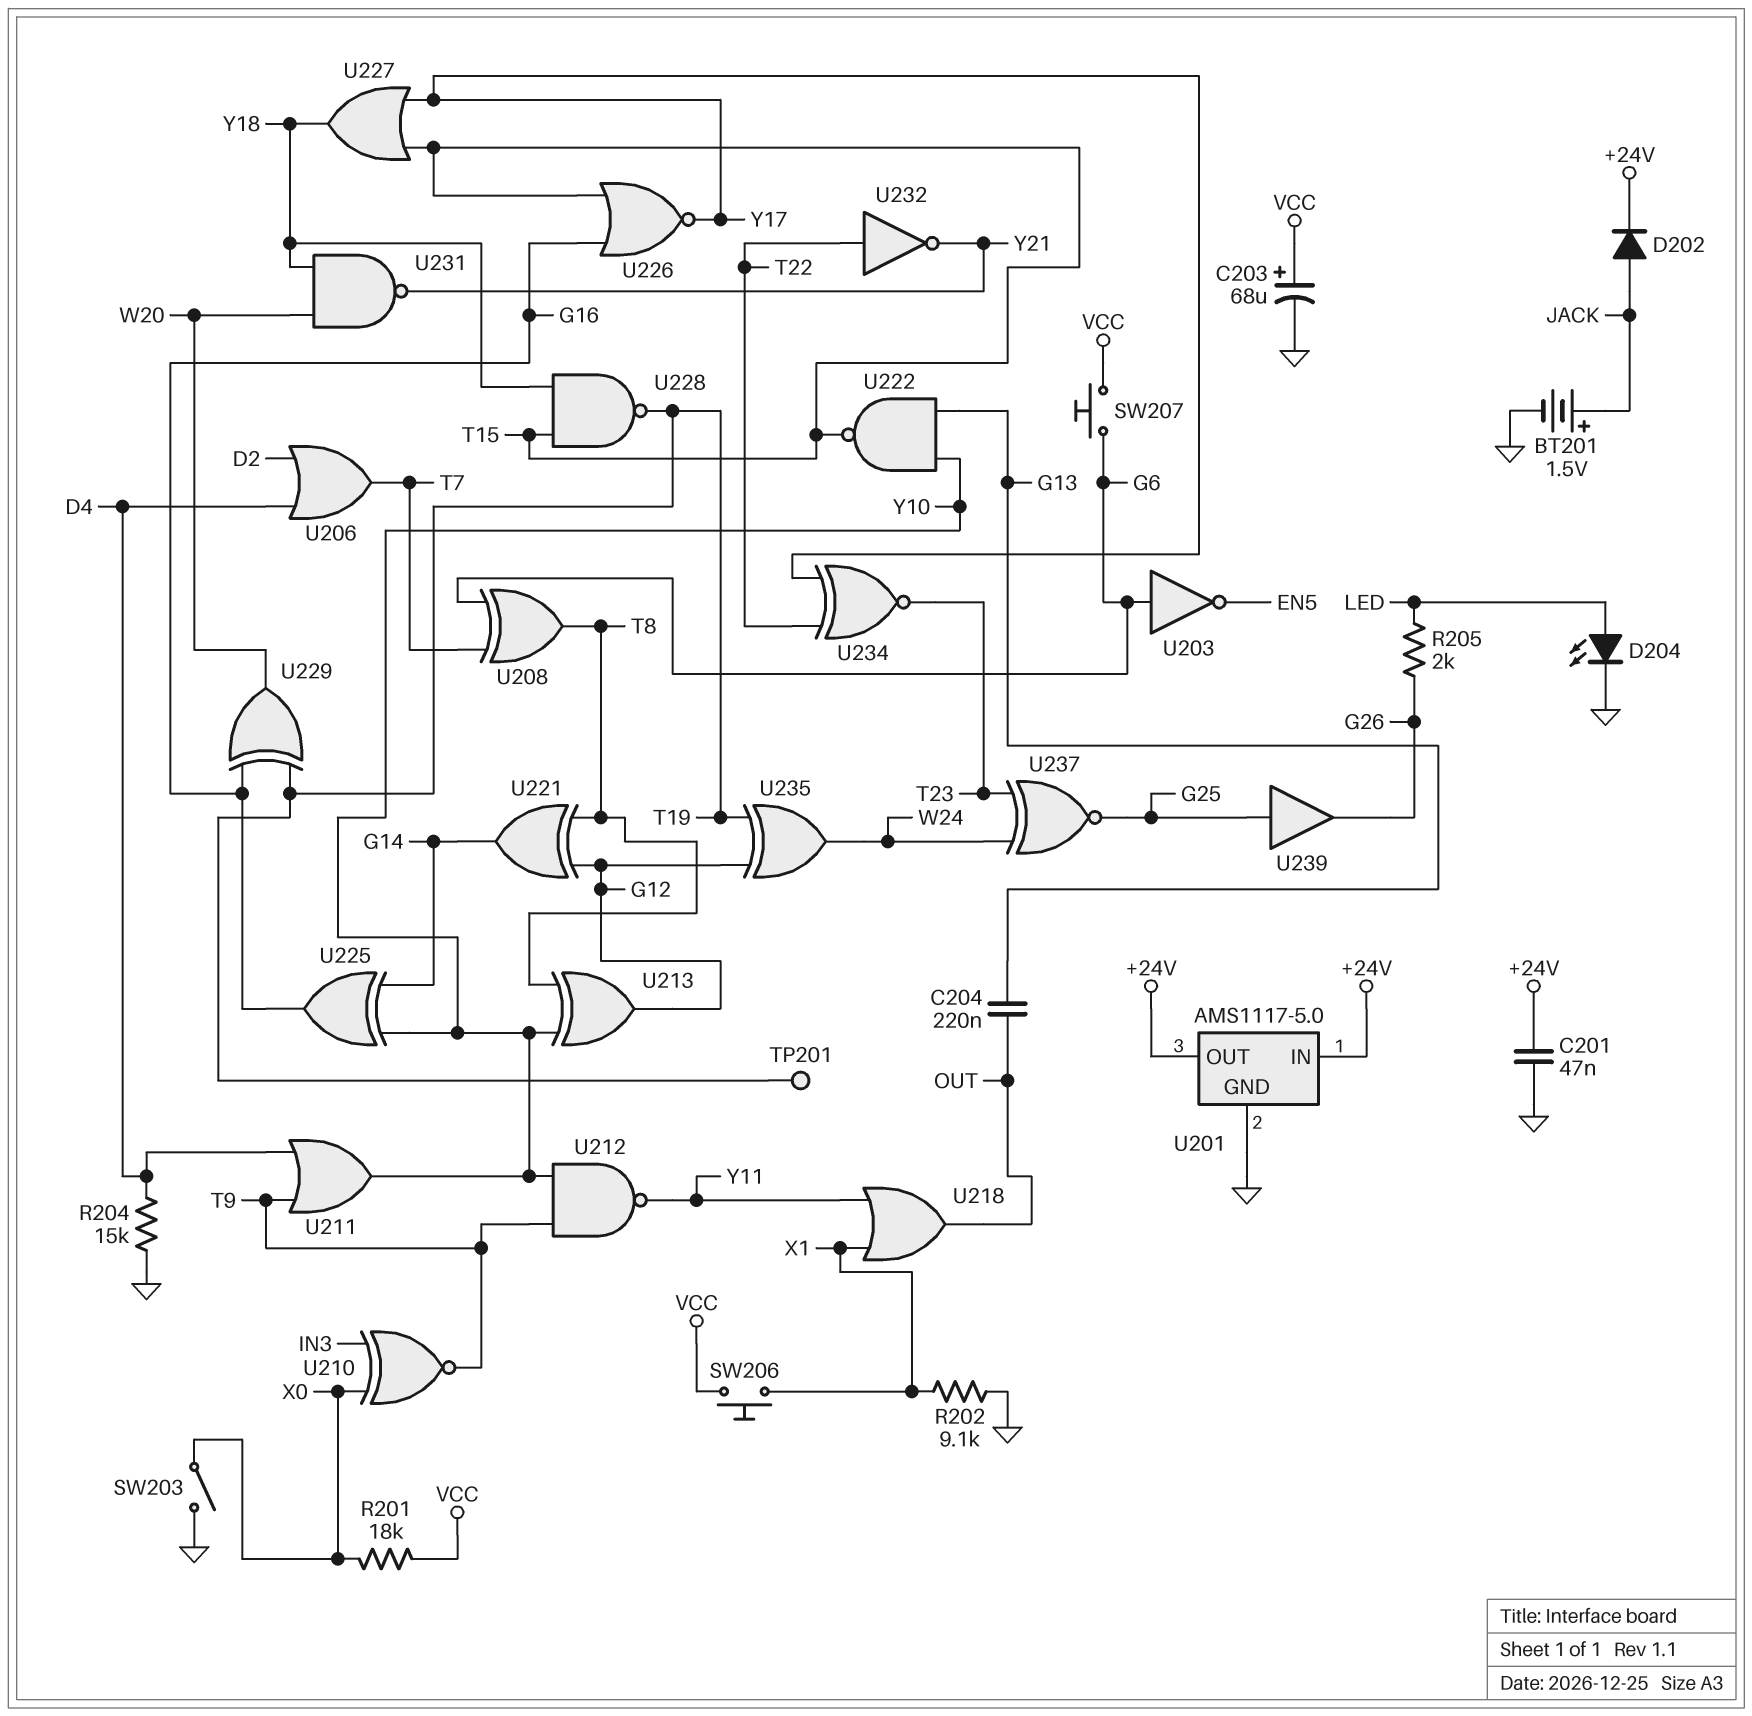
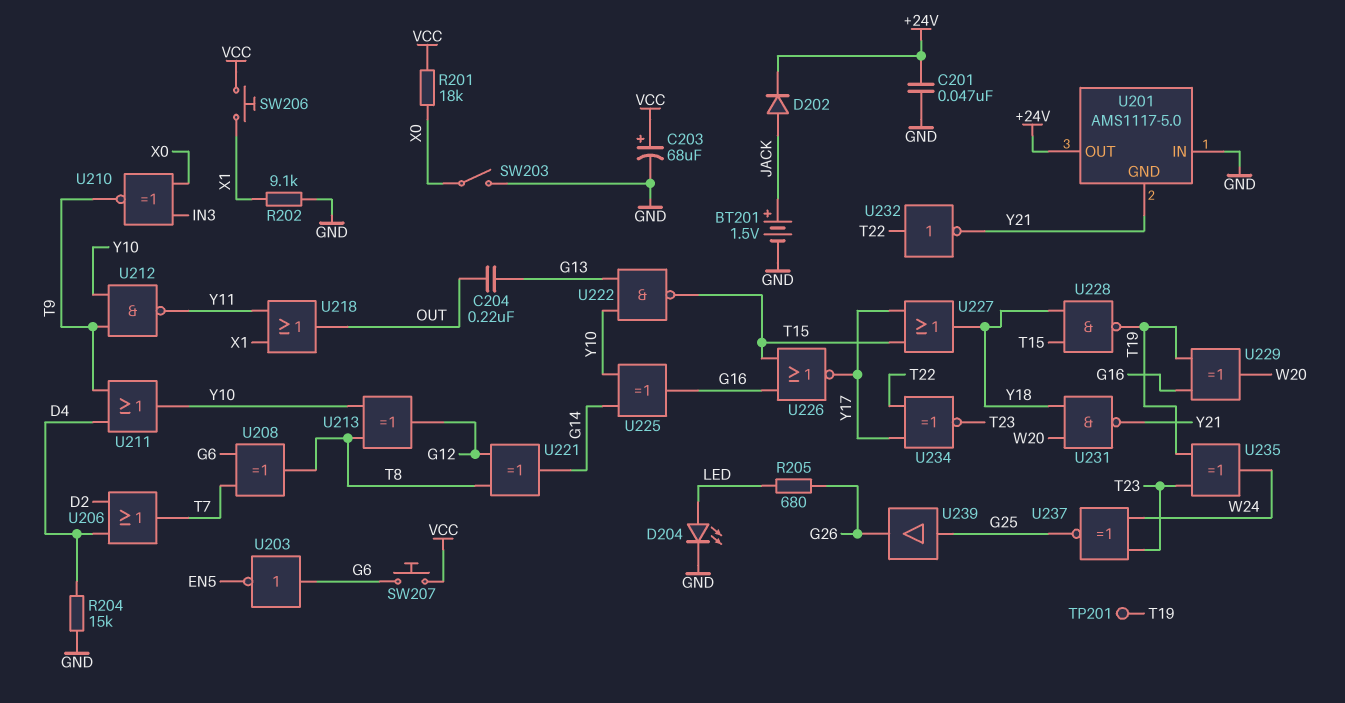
R205: 2k (G26, LED) -> 680 (G26, LED)
U201 pin GND: GND -> Y21
U201 pin IN: +24V -> GND
U235: XOR (in G12, in T19, out W24) -> XOR (in T19, in T23, out W24)

